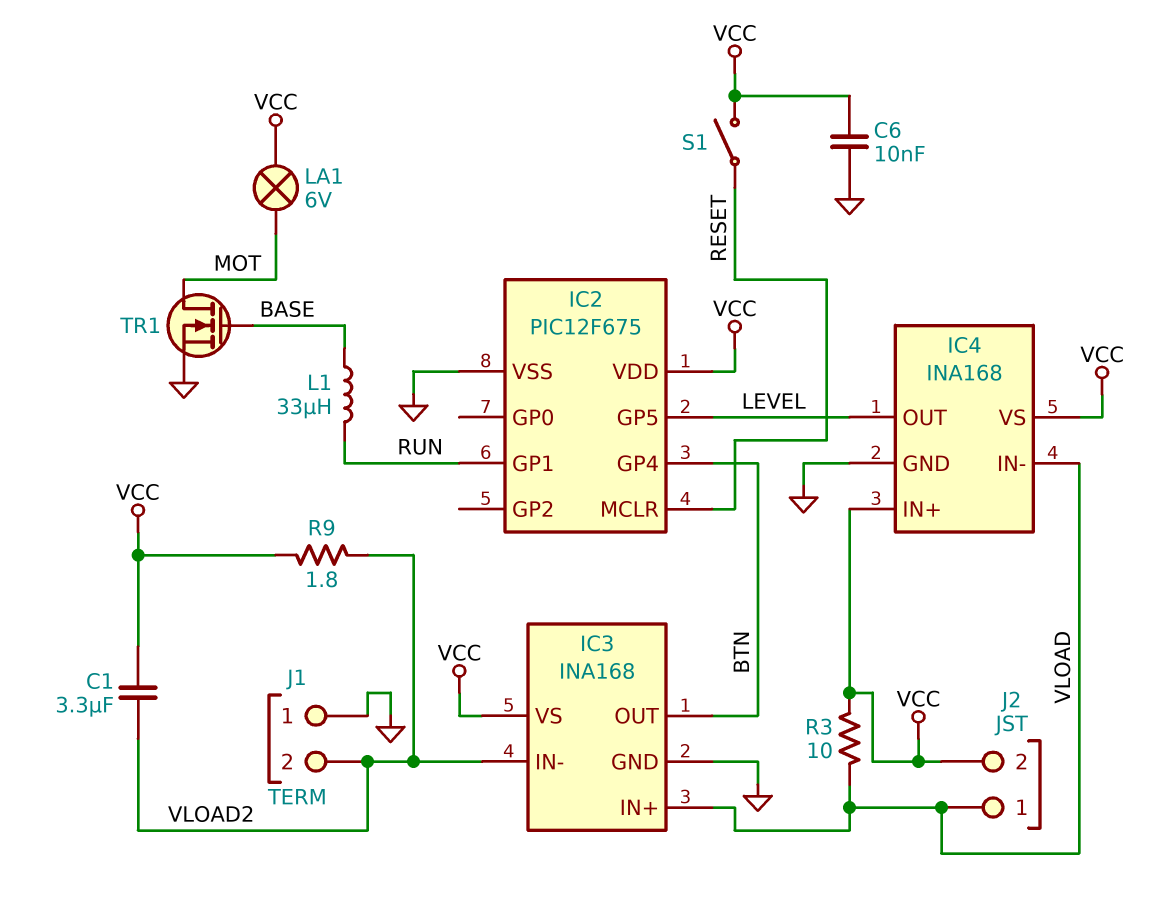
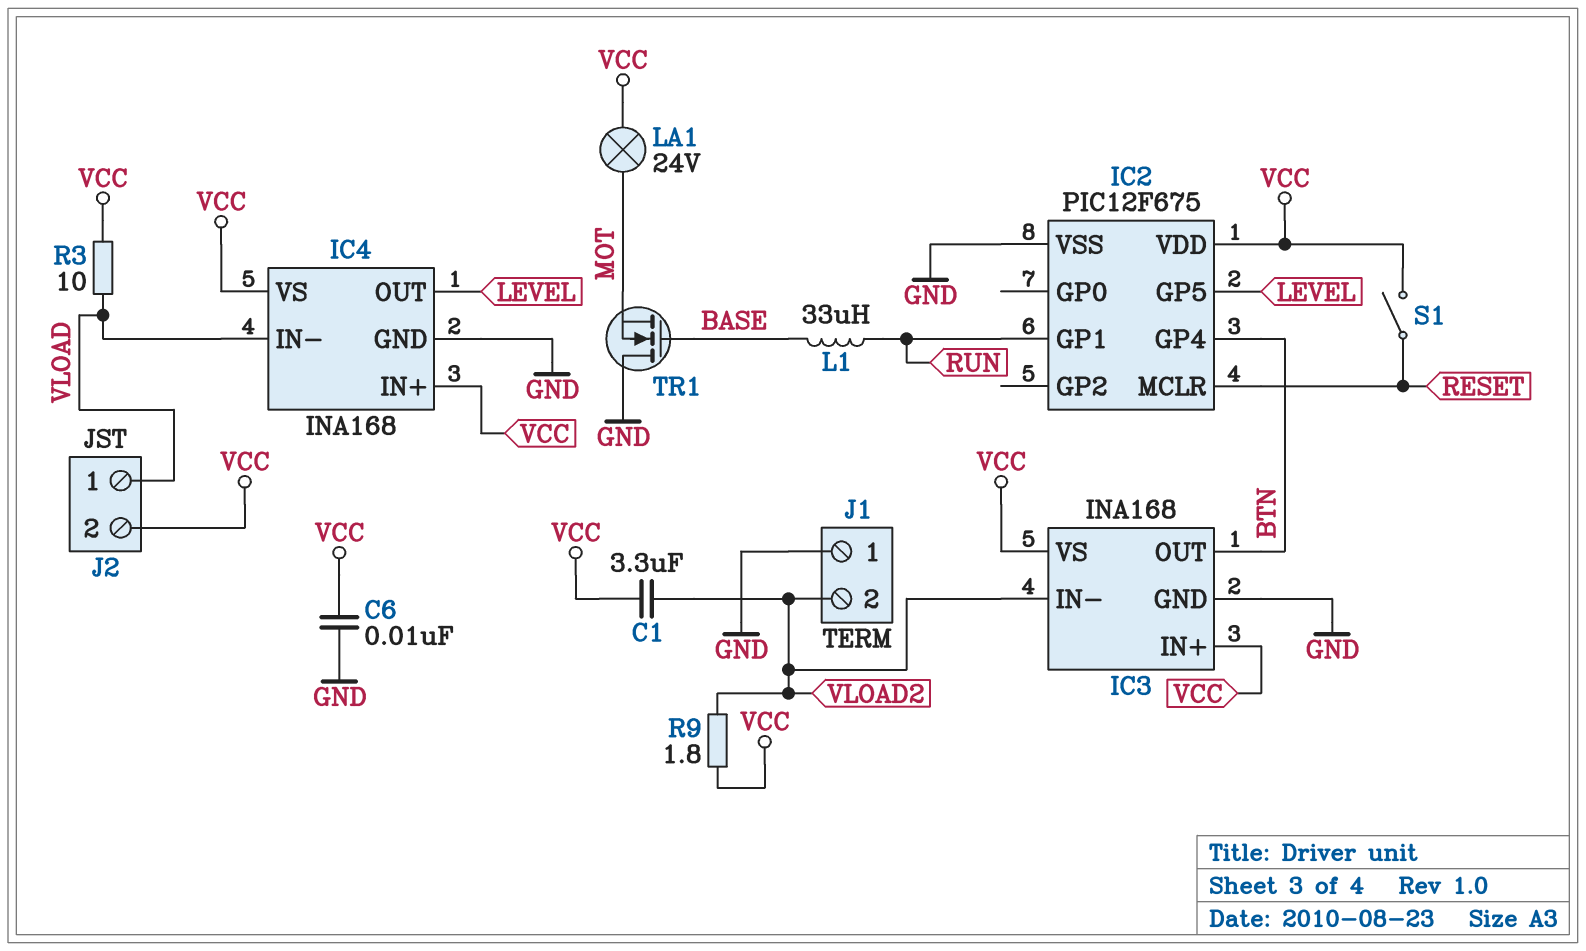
IC3 pin IN+: VLOAD -> VCC
LA1: lamp 6V (MOT, VCC) -> lamp 24V (MOT, VCC)
TR1: NMOS (G BASE, D MOT, S GND) -> NMOS (G BASE, D GND, S MOT)

